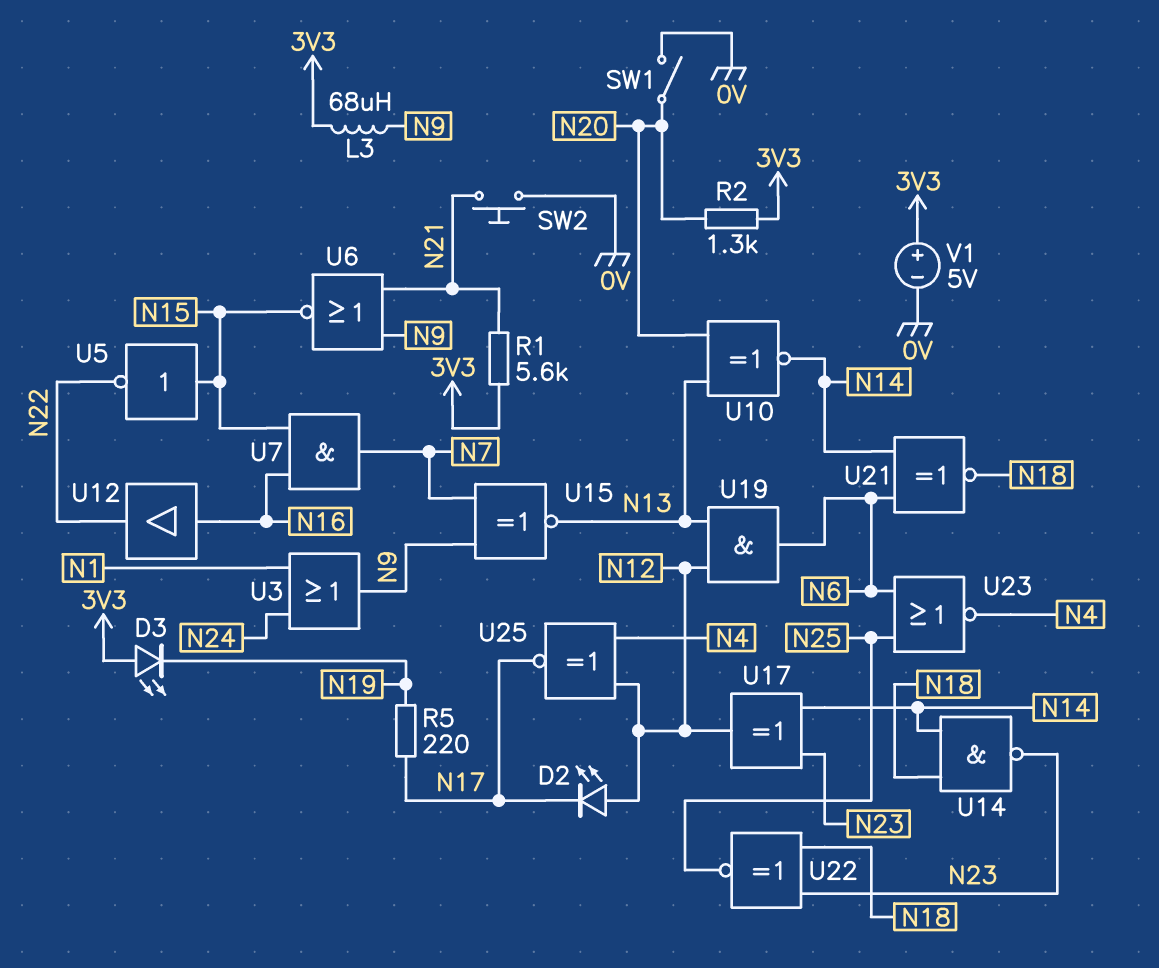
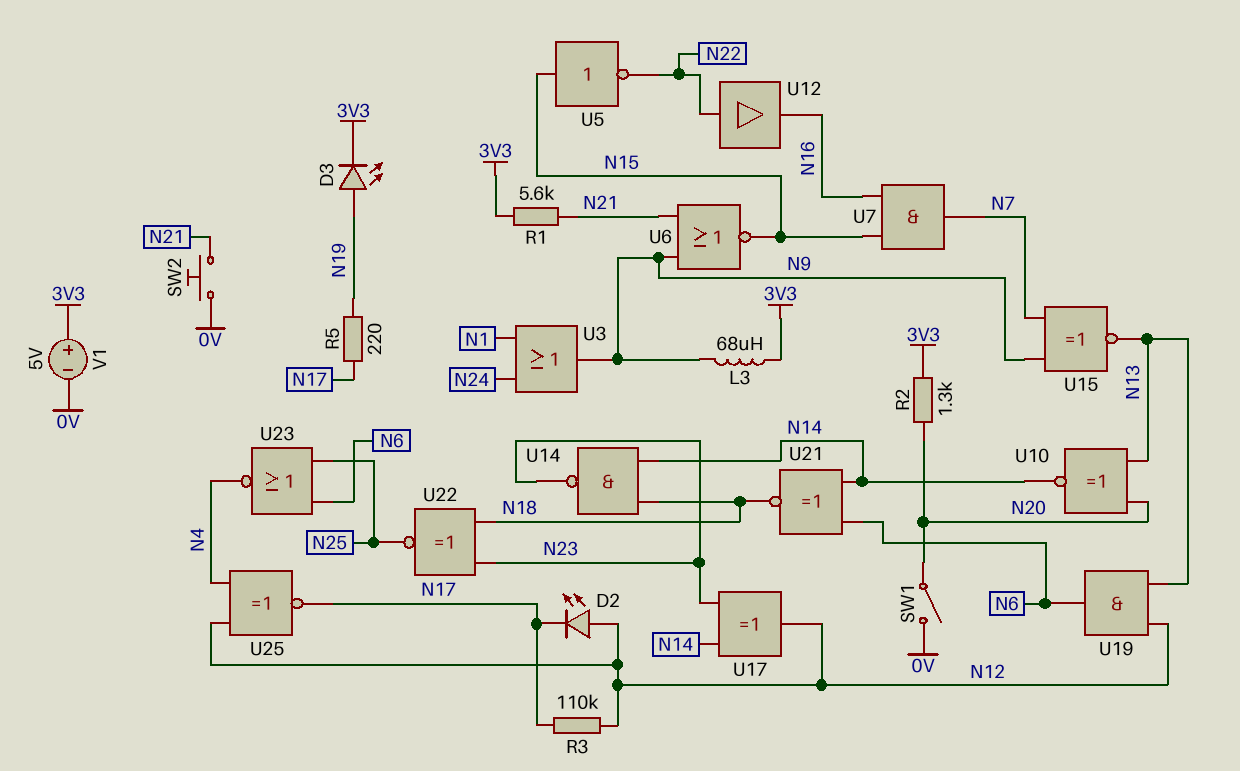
D3: LED (A 3V3, K N19) -> LED (A N19, K 3V3)
R3: none -> 110k (N12, N17)
U12: buffer (in N16, out N22) -> buffer (in N22, out N16)

